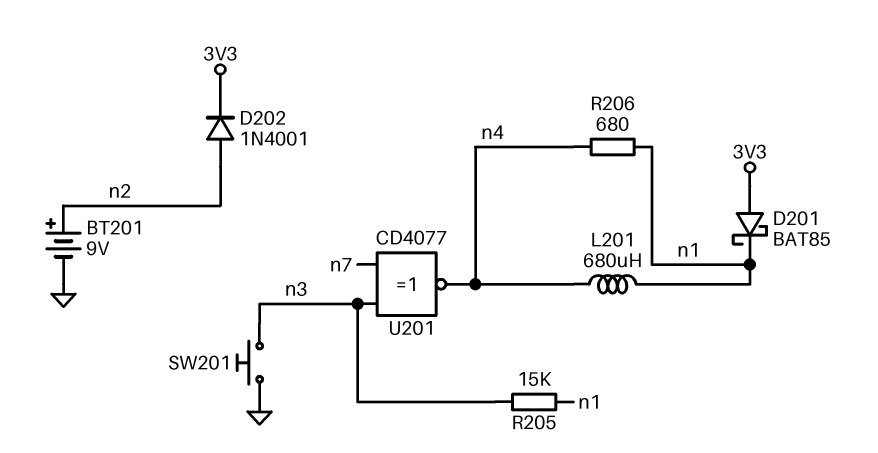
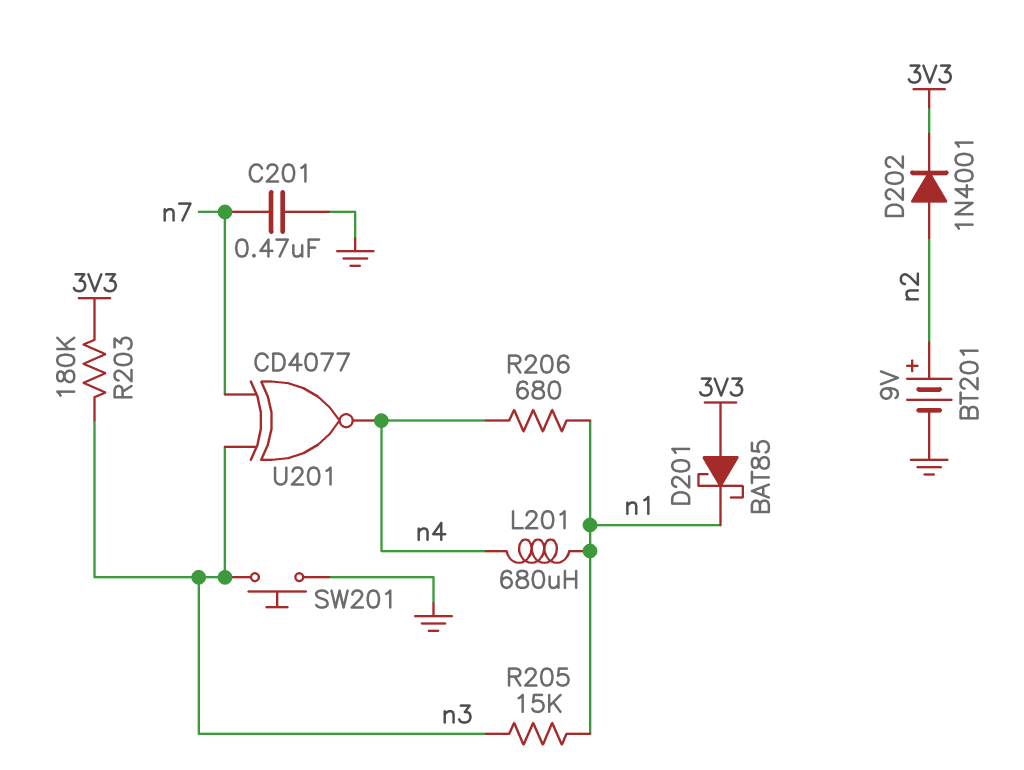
C201: none -> 470nF (GND, n7)
R203: none -> 180k (3V3, n3)

